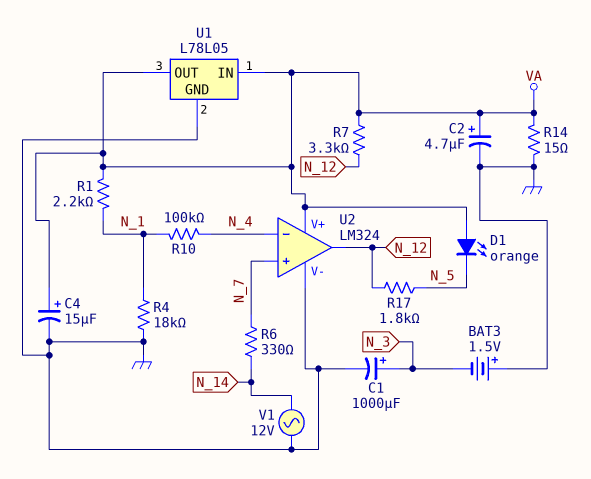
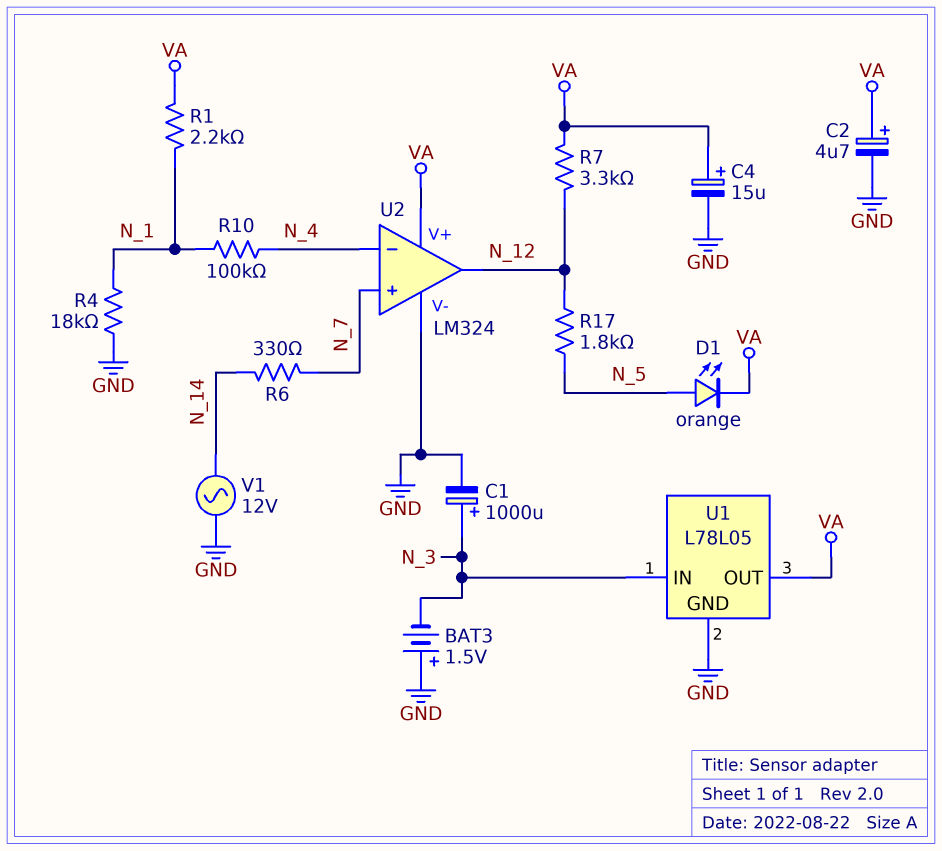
D1: LED orange (A VA, K N_5) -> LED orange (A N_5, K VA)
R14: 15 (GND, VA) -> none
U1 pin IN: VA -> N_3

